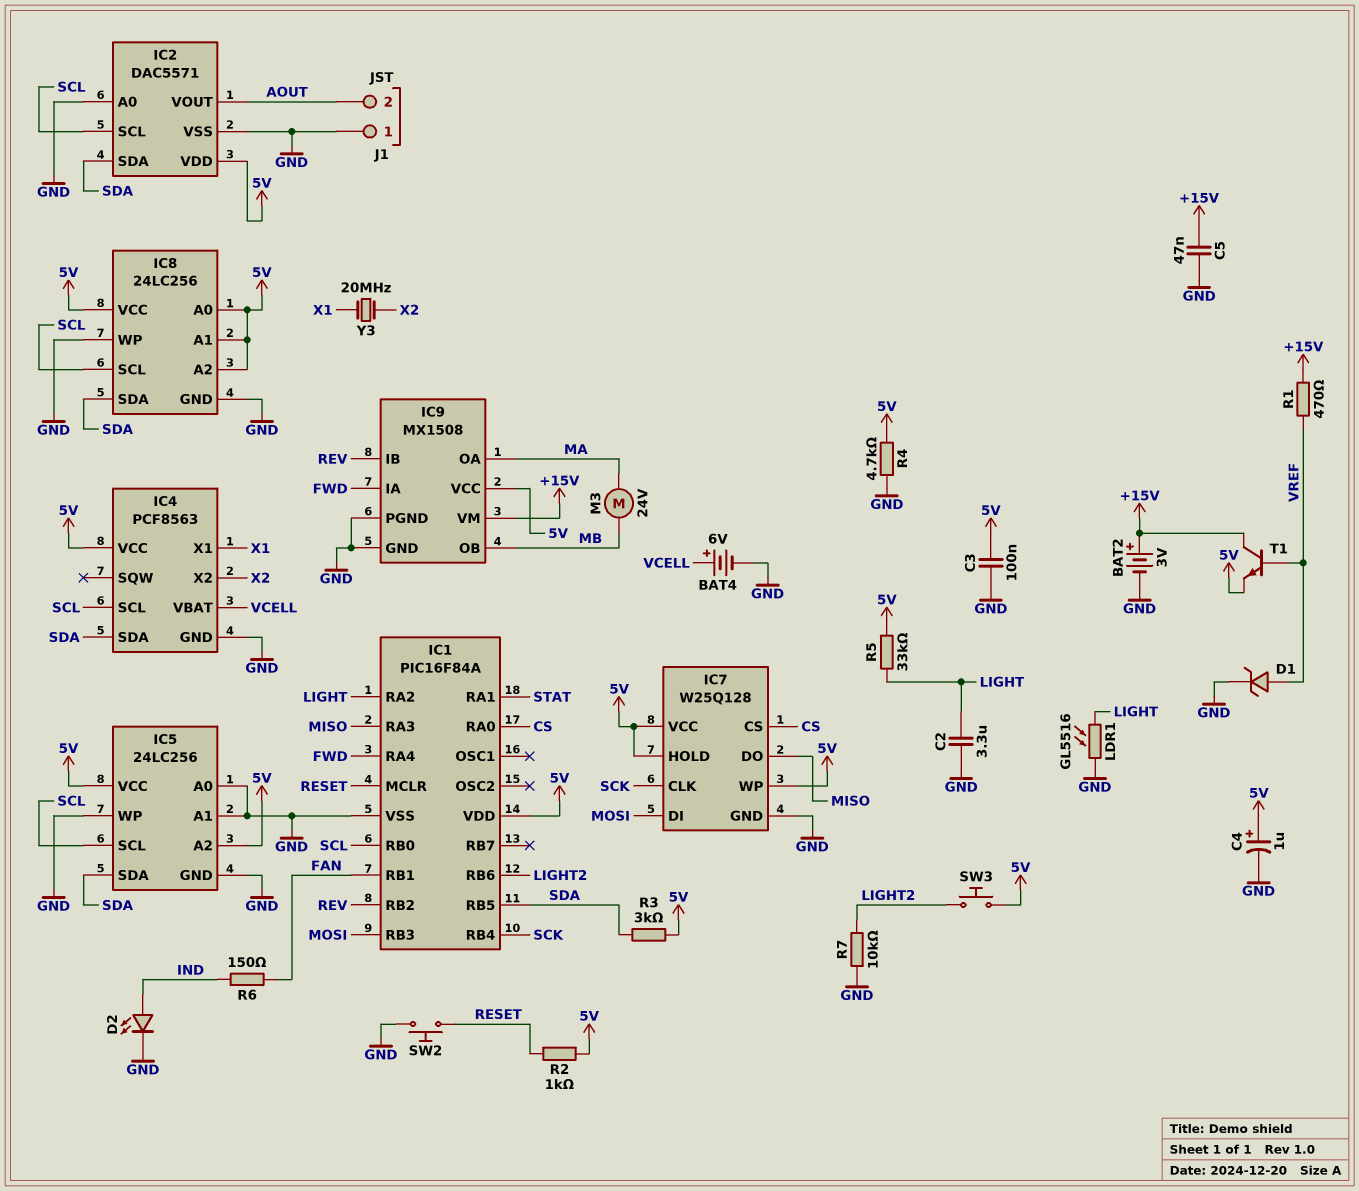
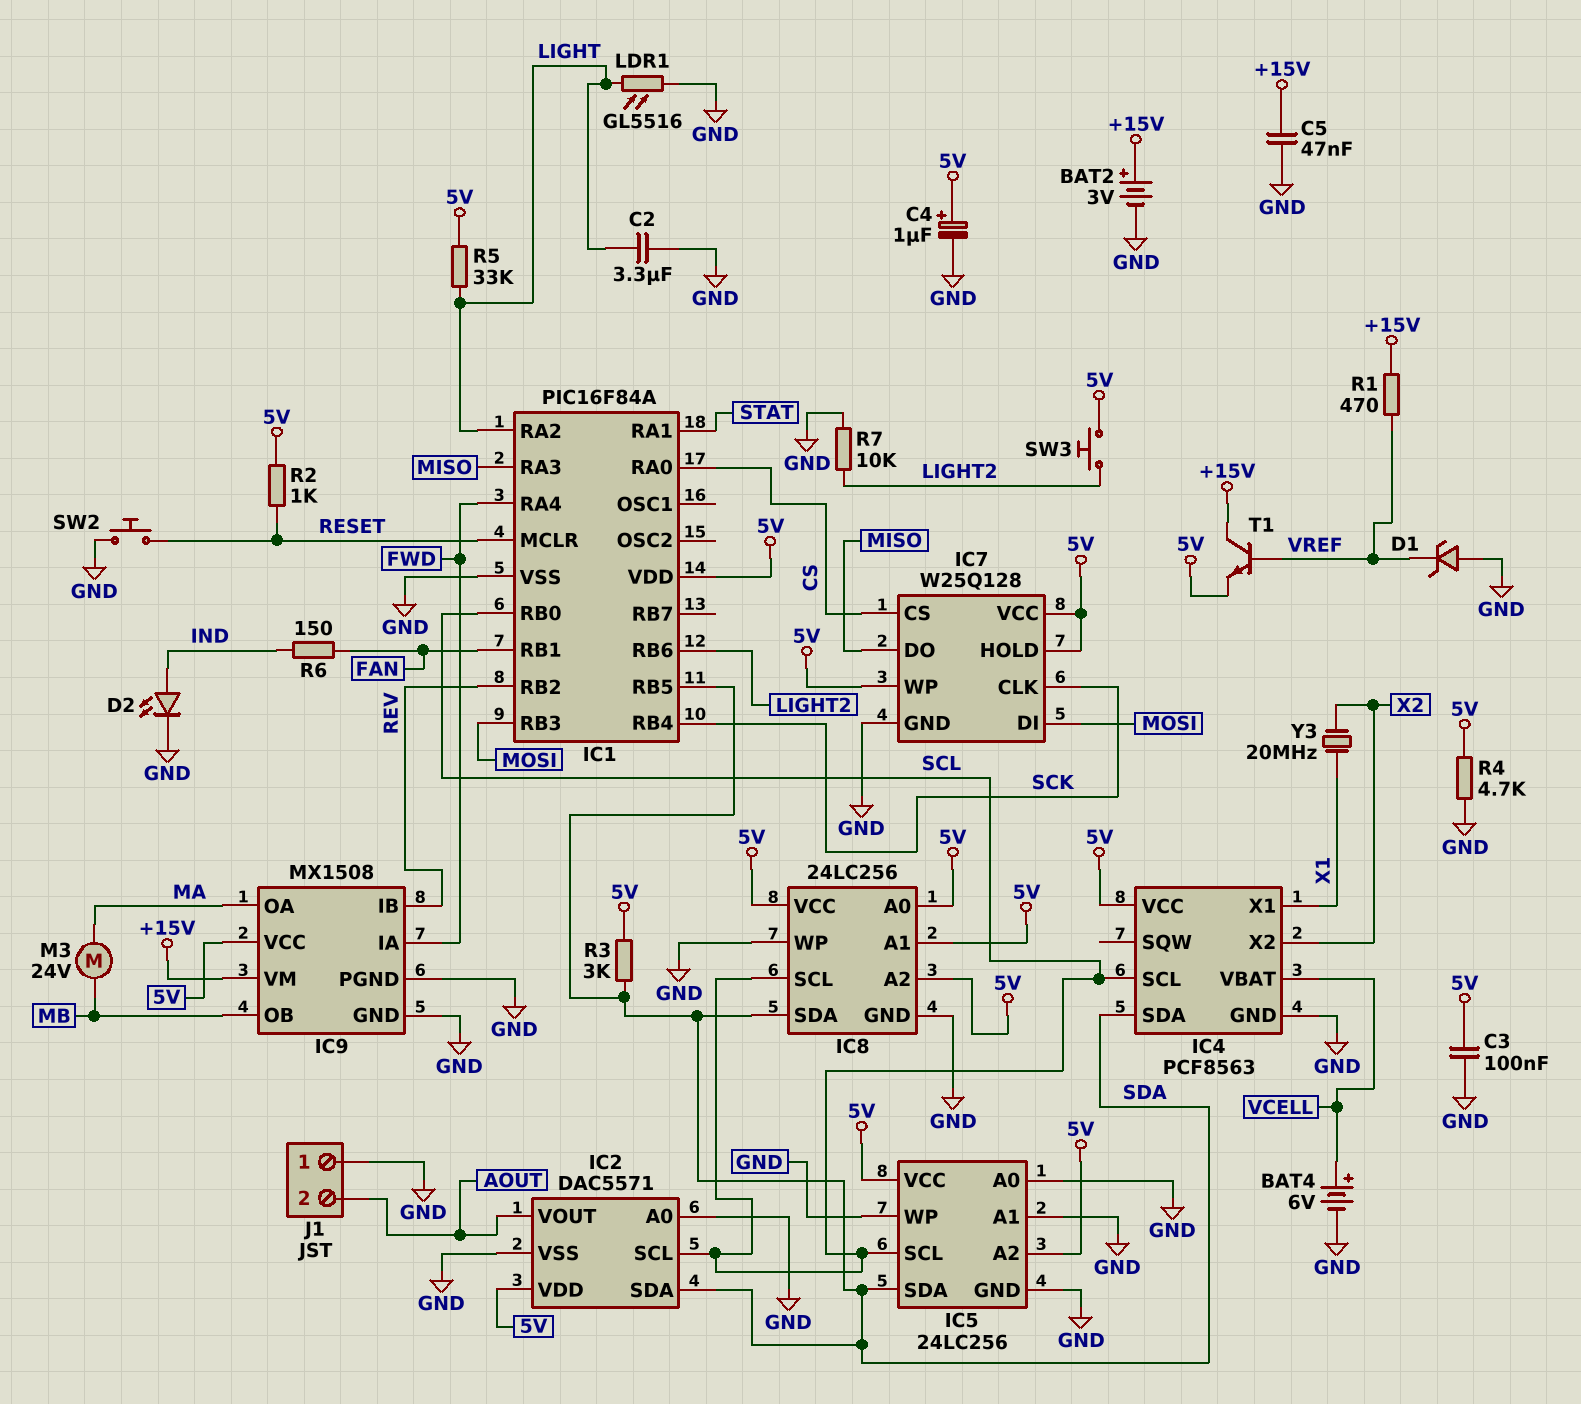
D1: zener (A VREF, K GND) -> zener (A GND, K VREF)

